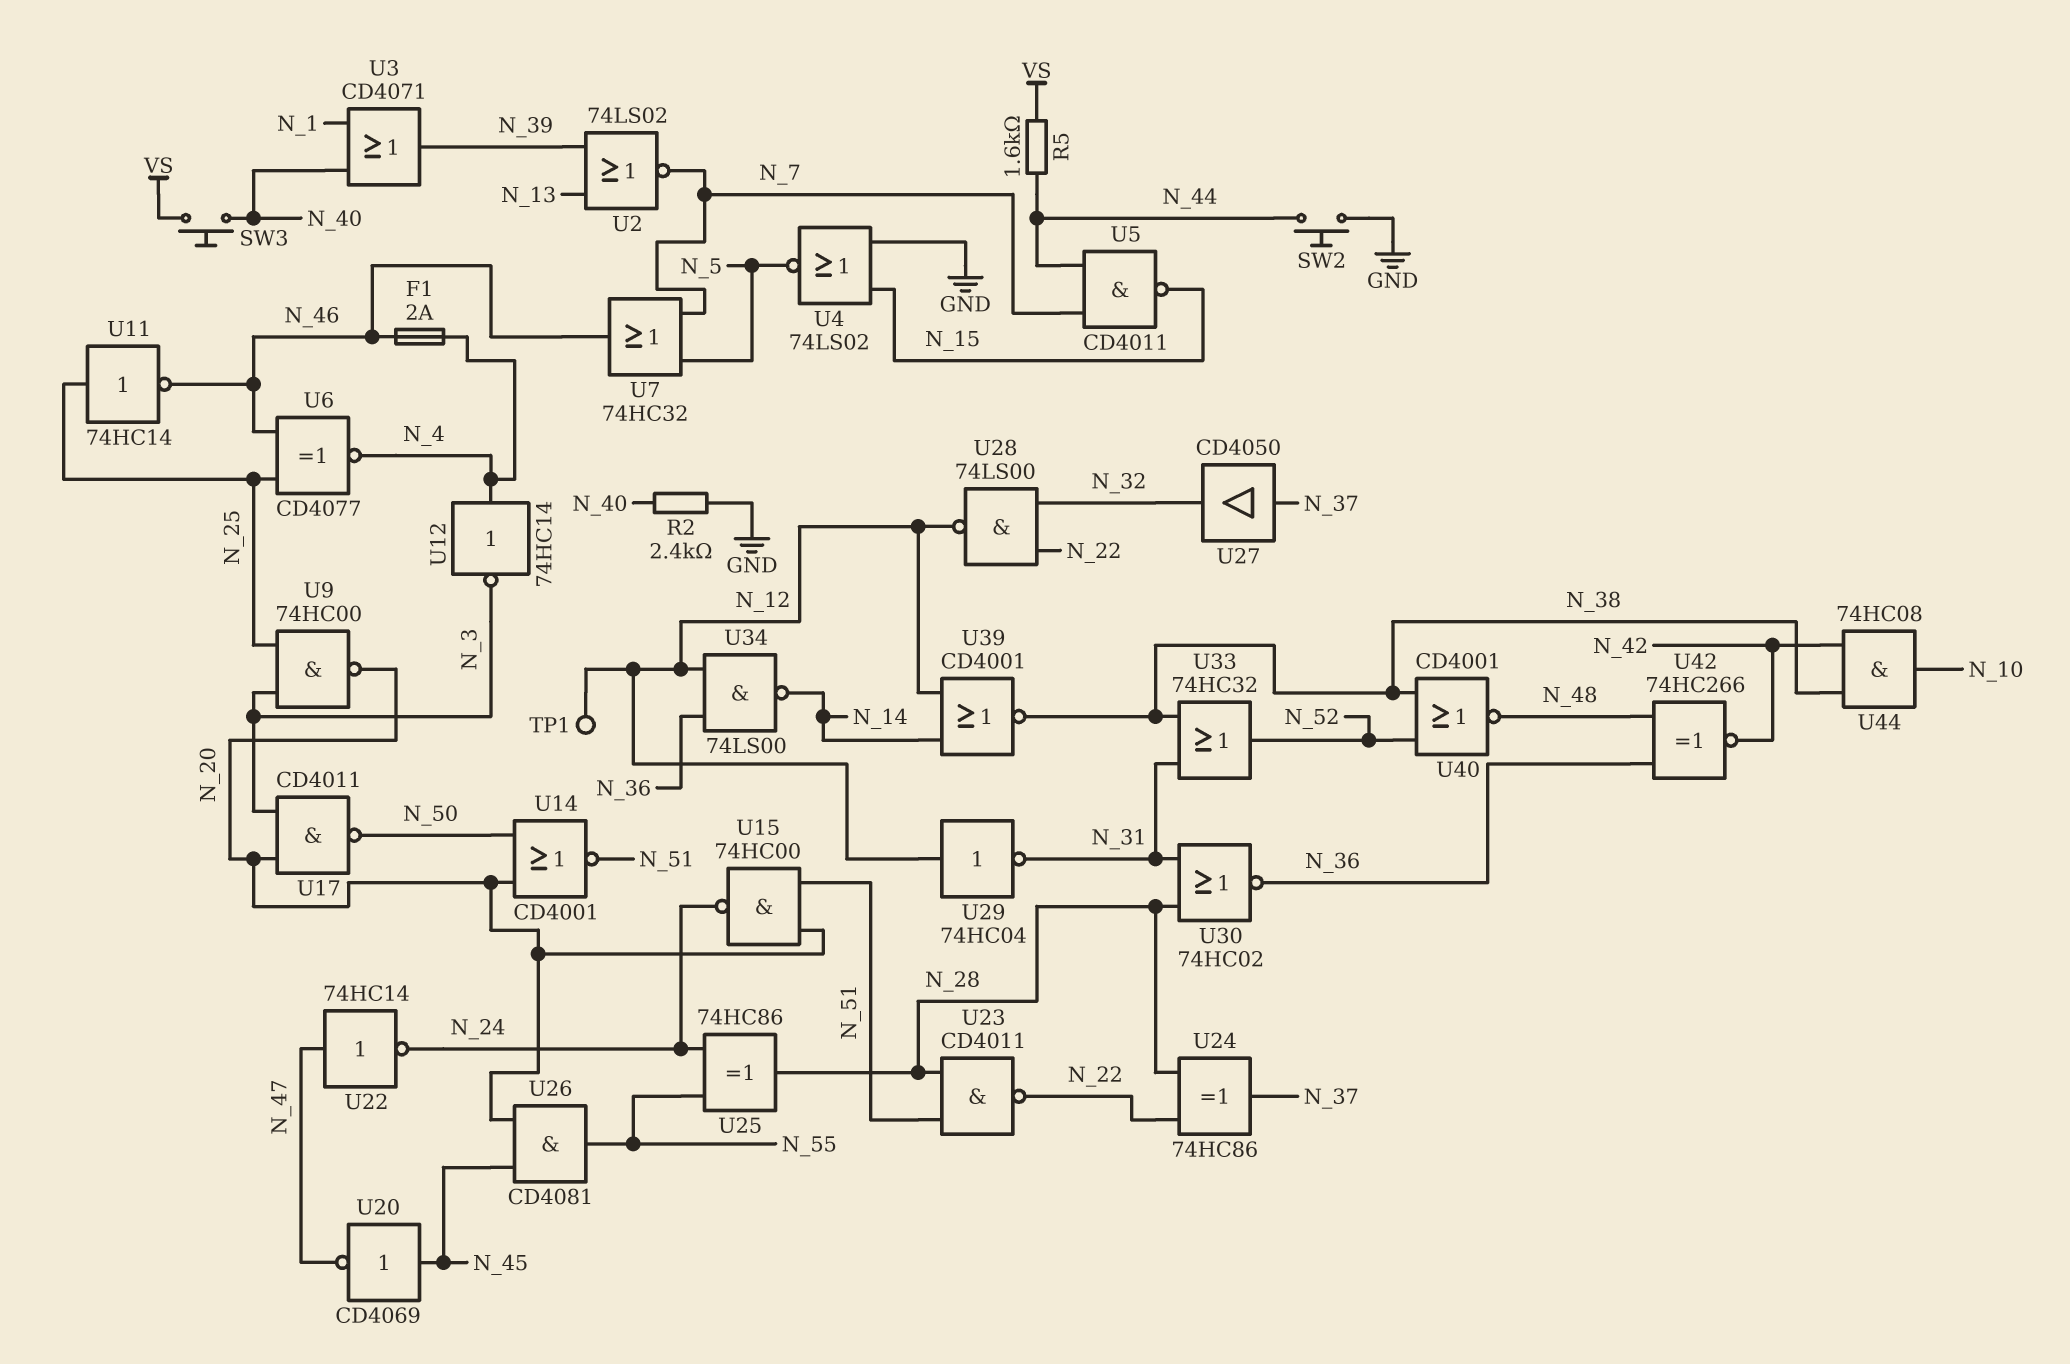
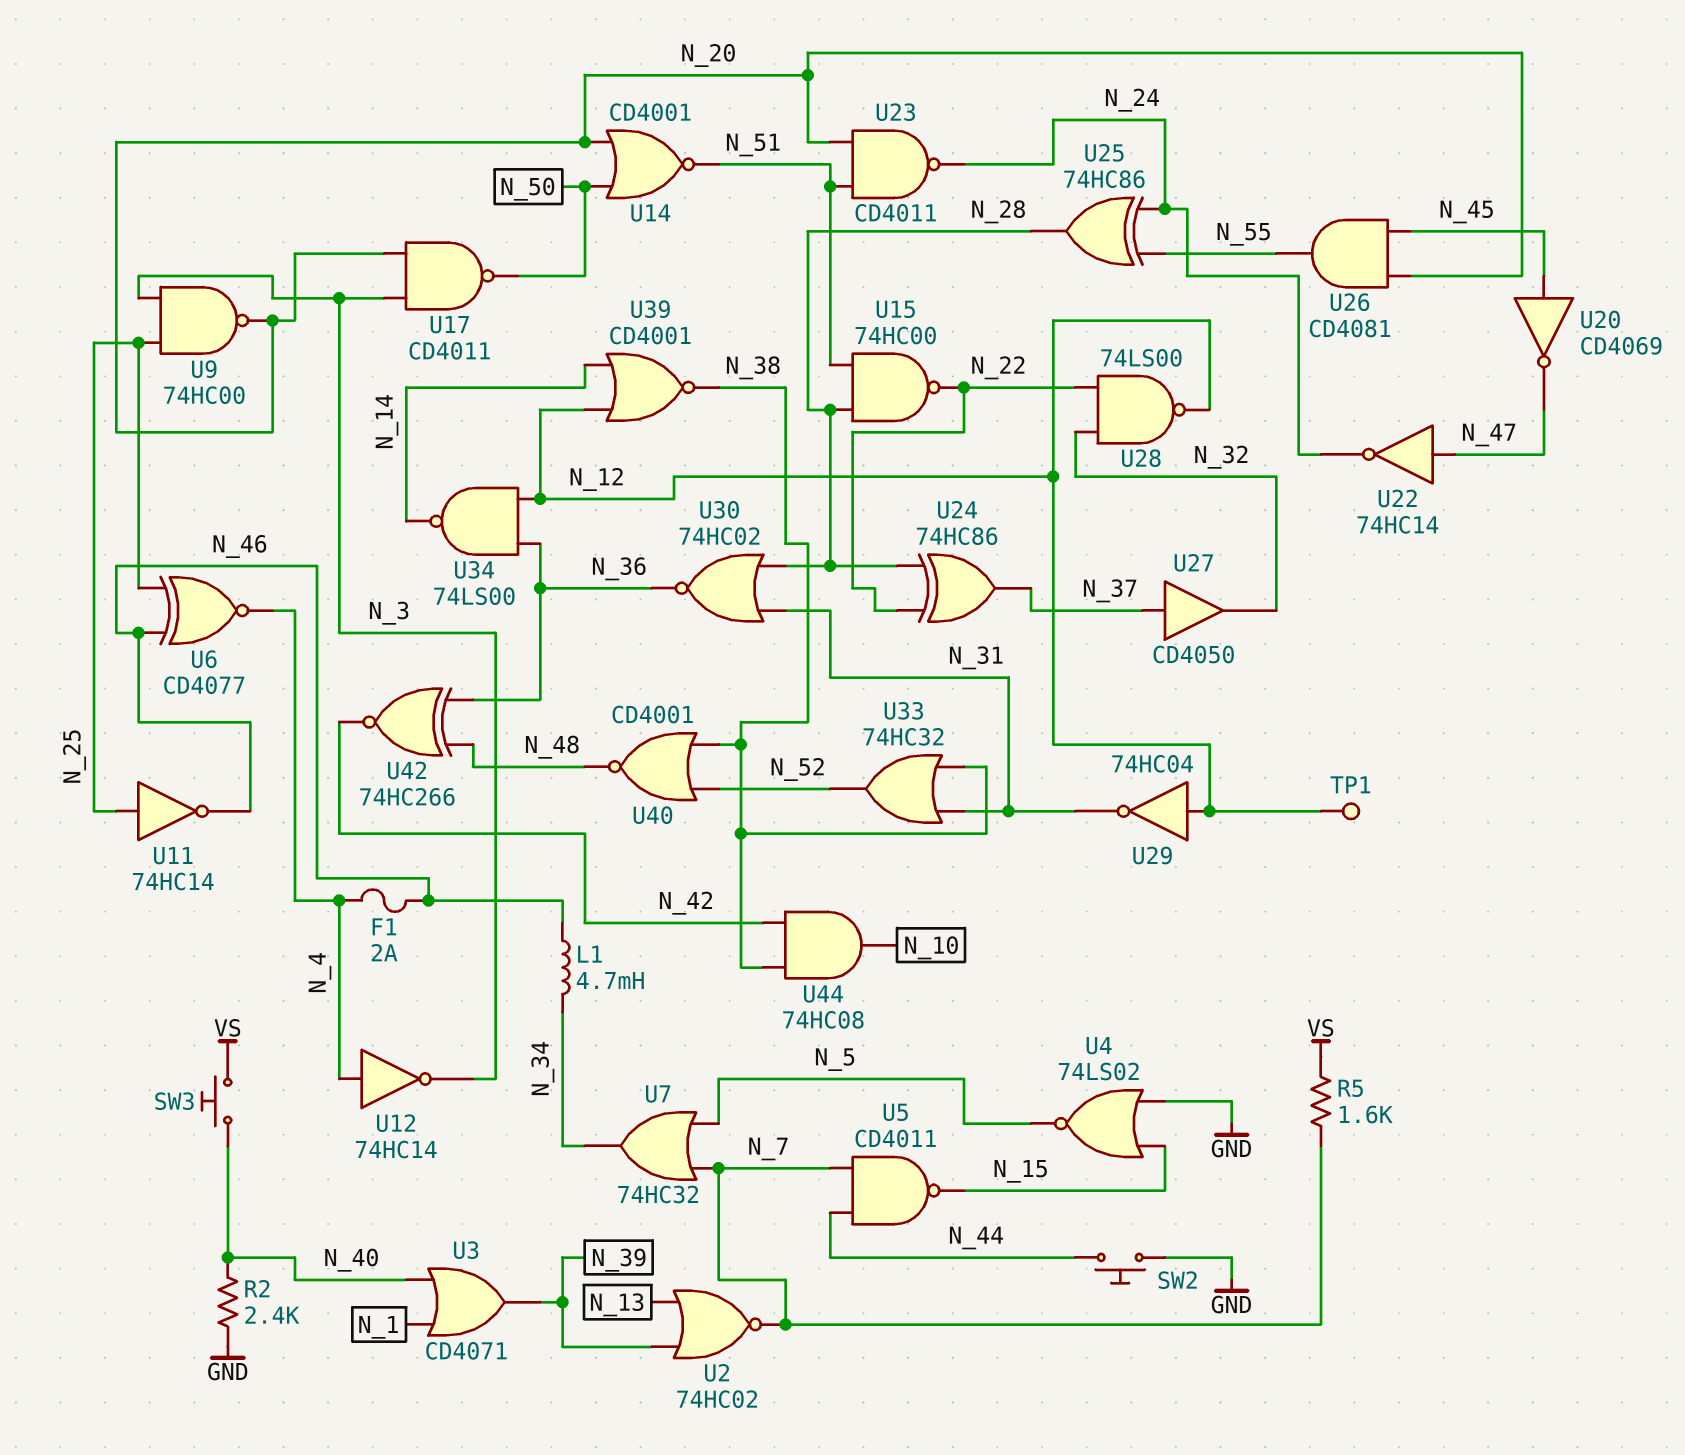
L1: none -> 4.7mH (N_34, N_46)
R5: 1.6k (N_44, VS) -> 1.6k (N_7, VS)
U2: NOR 74LS02 (in N_13, in N_39, out N_7) -> NOR 74HC02 (in N_13, in N_39, out N_7)
U7: OR 74HC32 (in N_5, in N_7, out N_46) -> OR 74HC32 (in N_5, in N_7, out N_34)
U15: NAND 74HC00 (in N_20, in N_51, out N_24) -> NAND 74HC00 (in N_28, in N_51, out N_22)
U23: NAND CD4011 (in N_28, in N_51, out N_22) -> NAND CD4011 (in N_20, in N_51, out N_24)

